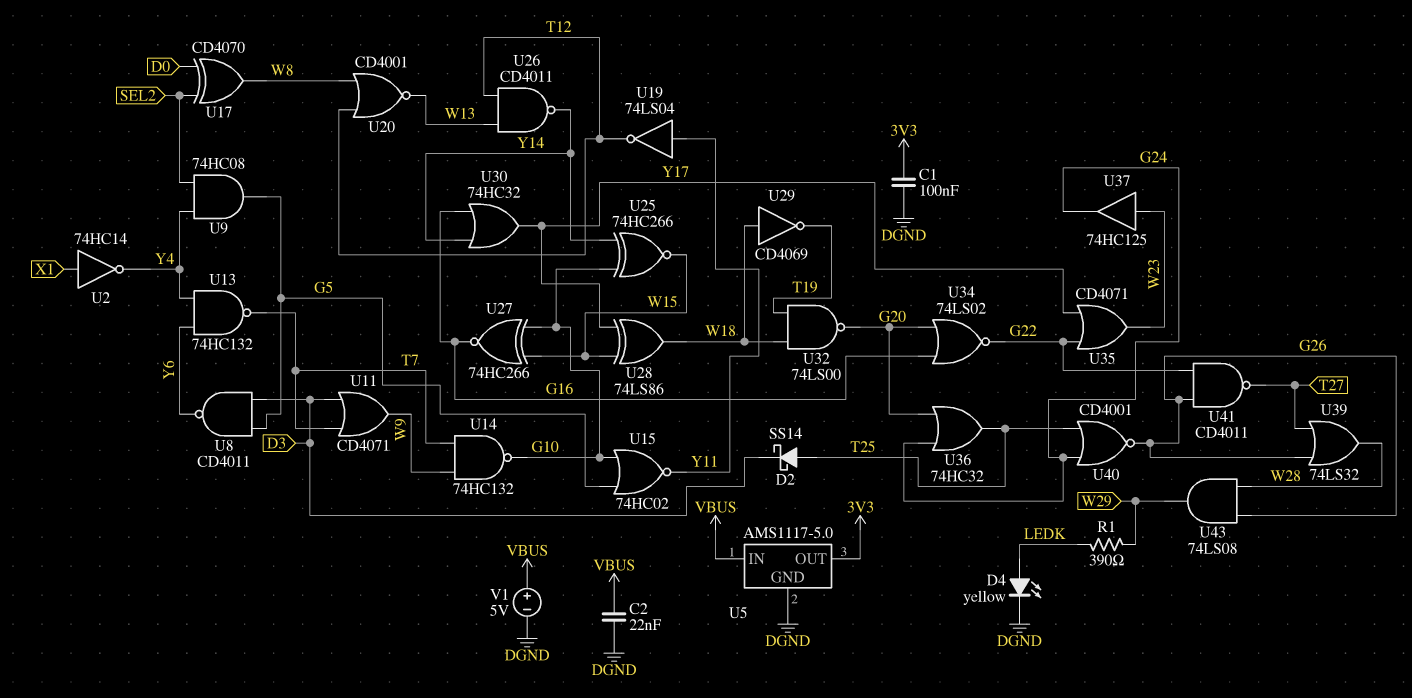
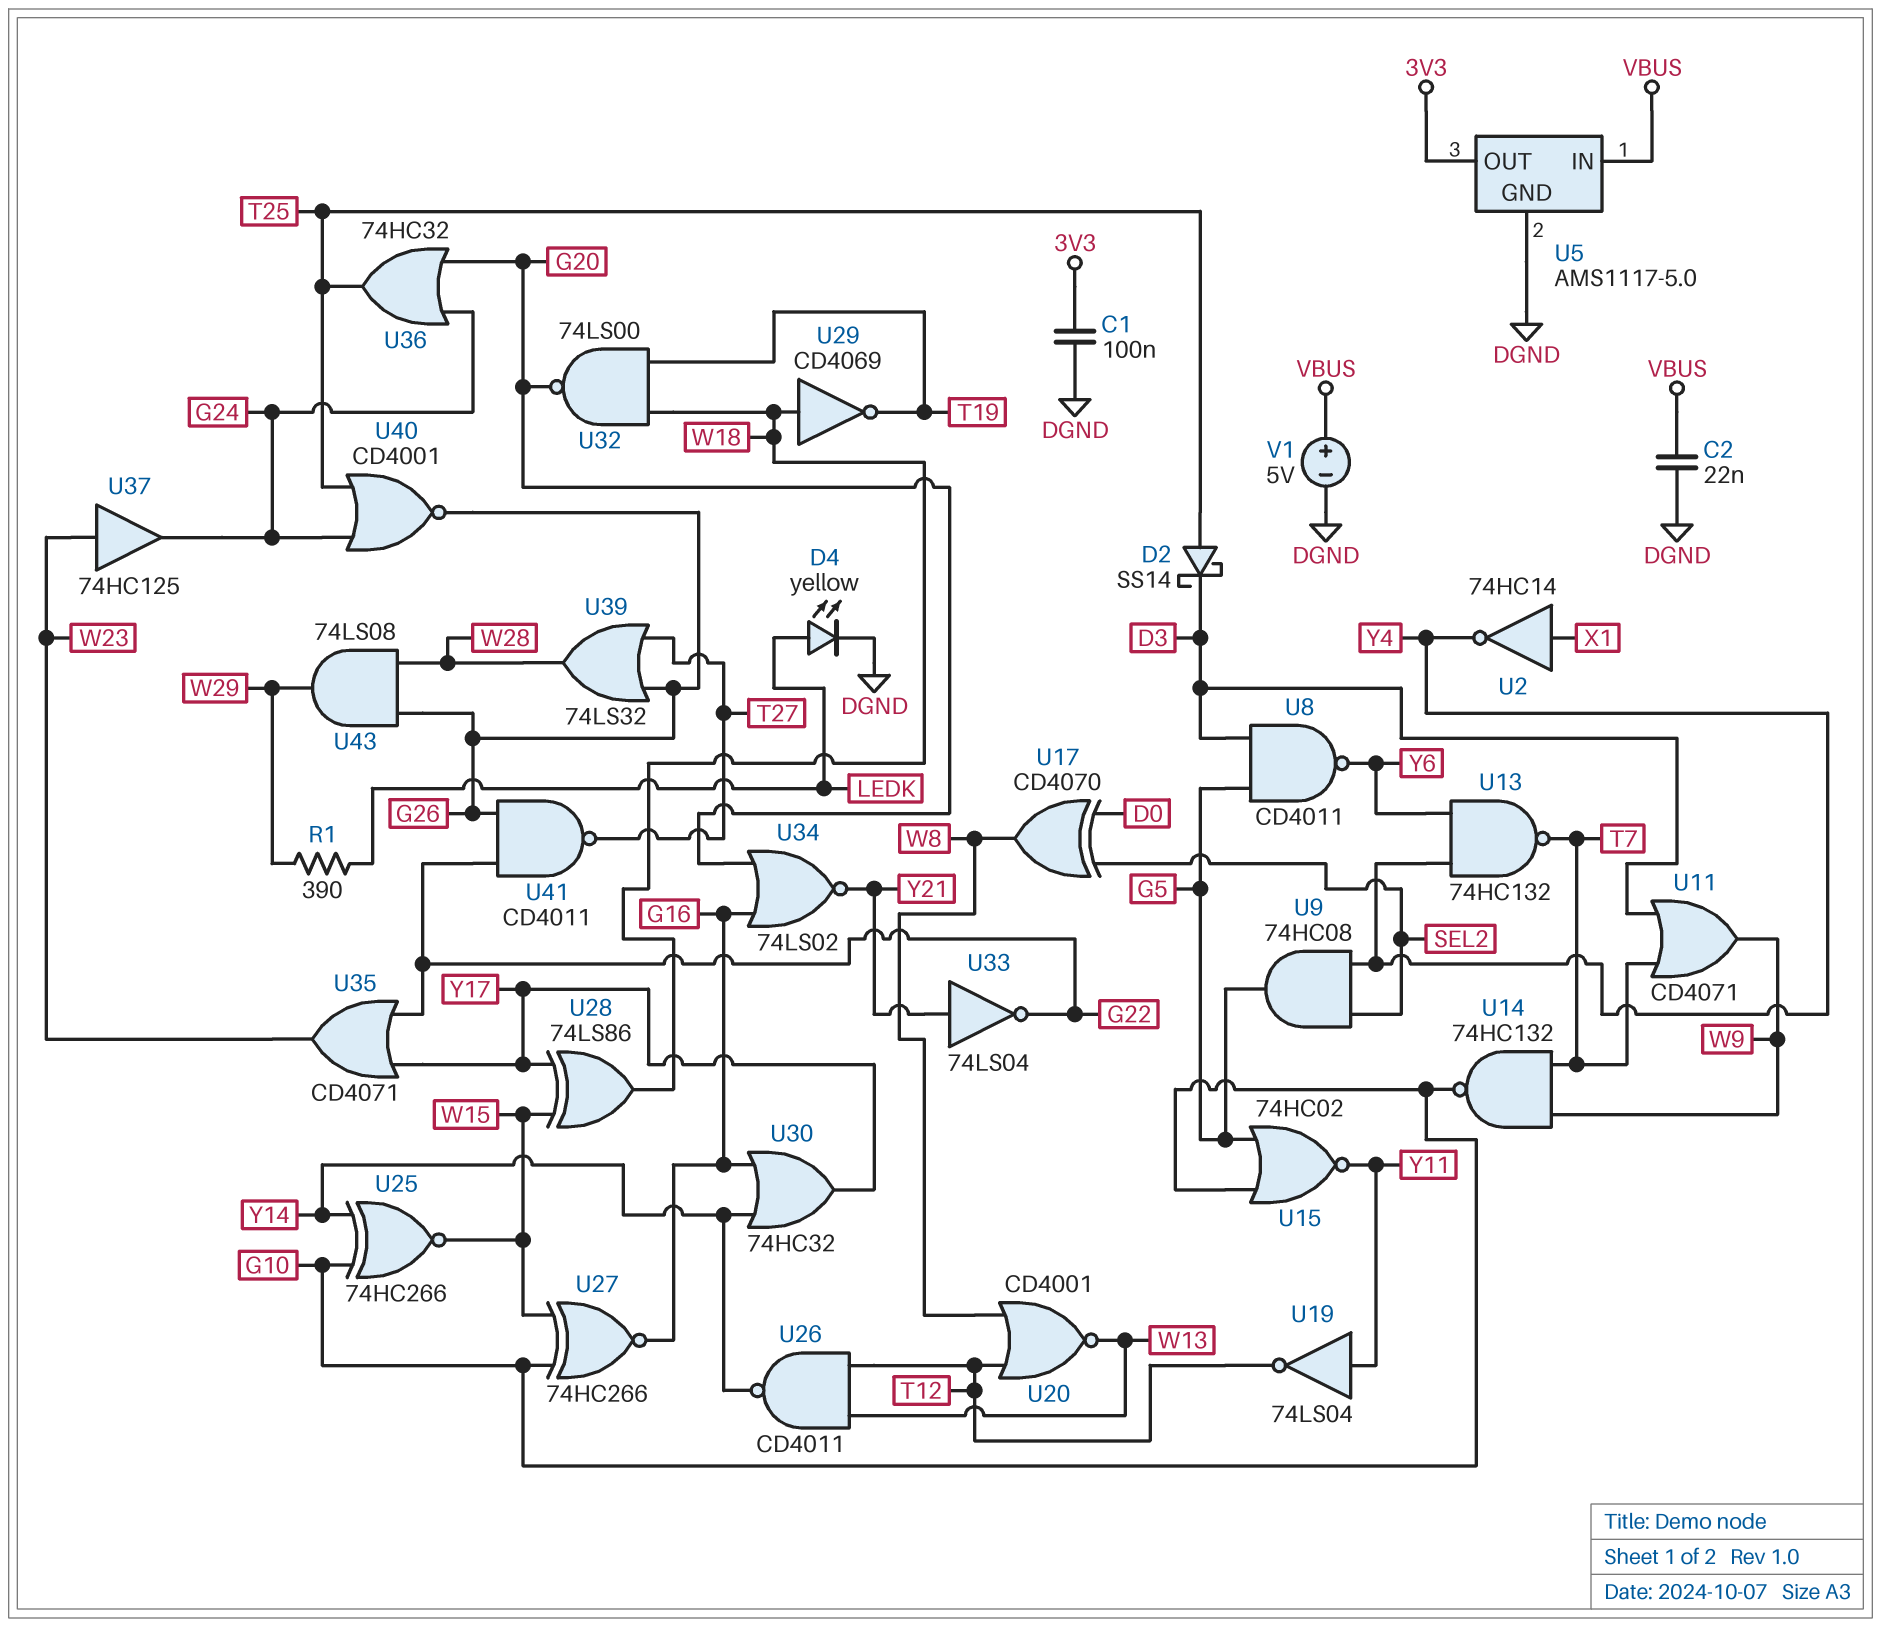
U33: none -> NOT 74LS04 (in Y21, out G22)
U34: NOR 74LS02 (in G16, in G20, out G22) -> NOR 74LS02 (in G16, in G20, out Y21)

